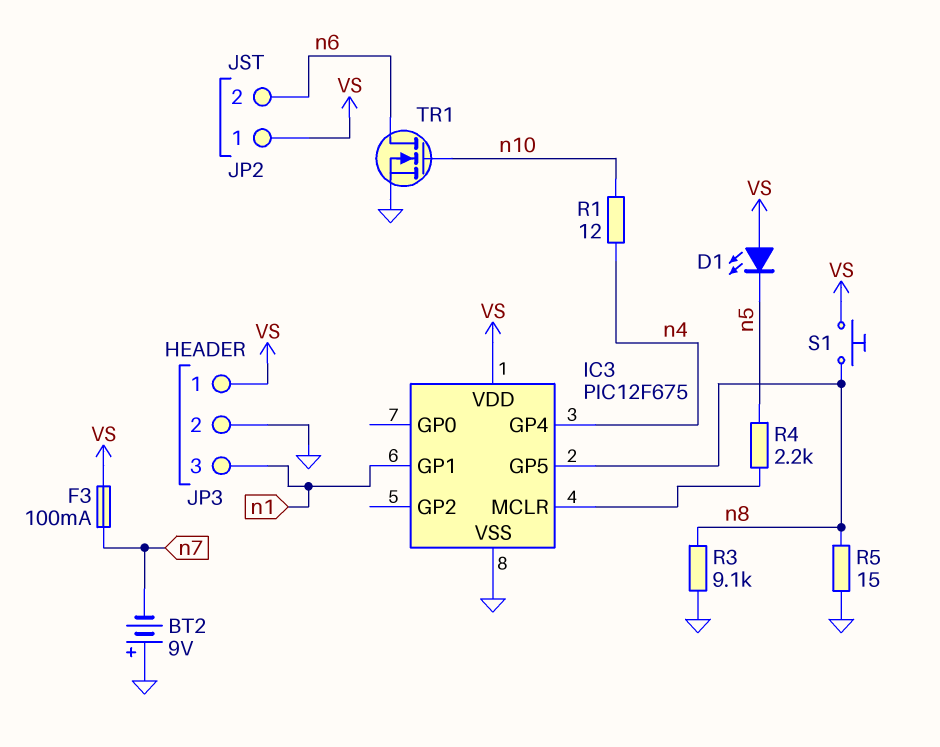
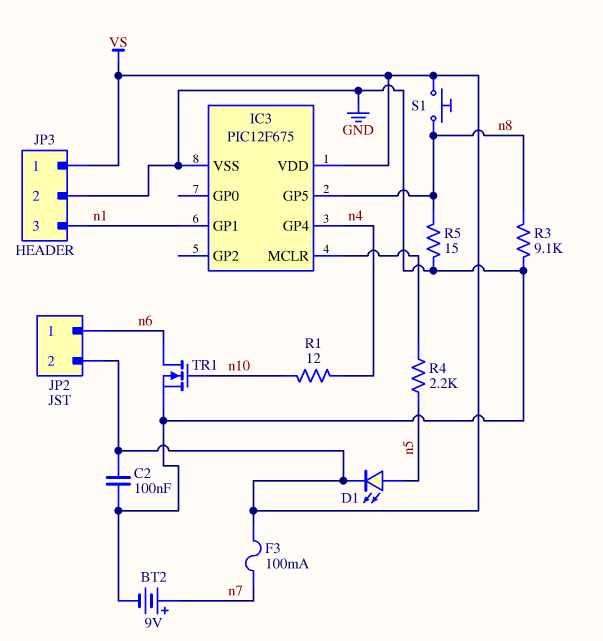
BT2: 9V (plus GND, minus n7) -> 9V (plus n7, minus GND)
C2: none -> 100nF (GND, VS)
D1: LED (A VS, K n5) -> LED (A n5, K VS)
JP2 pin 1: VS -> n6
JP2 pin 2: n6 -> VS

